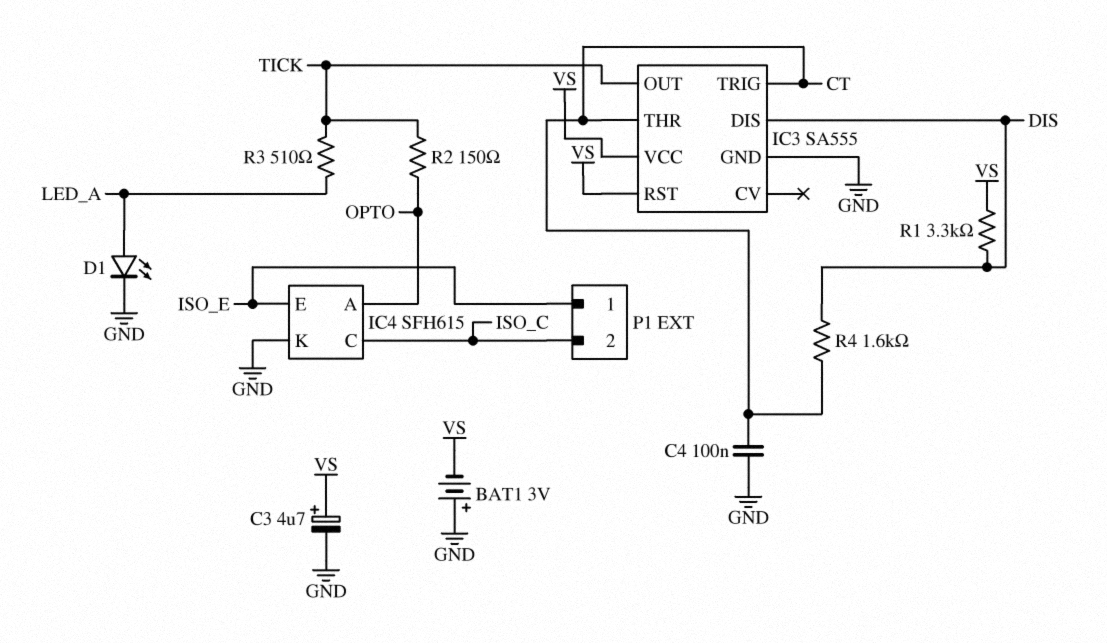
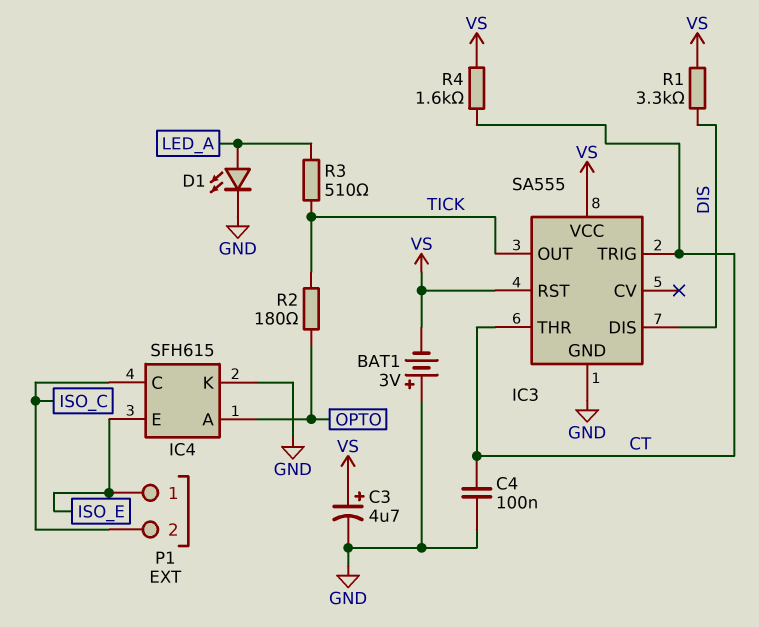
R2: 150 (OPTO, TICK) -> 180 (OPTO, TICK)
R4: 1.6k (CT, DIS) -> 1.6k (CT, VS)

